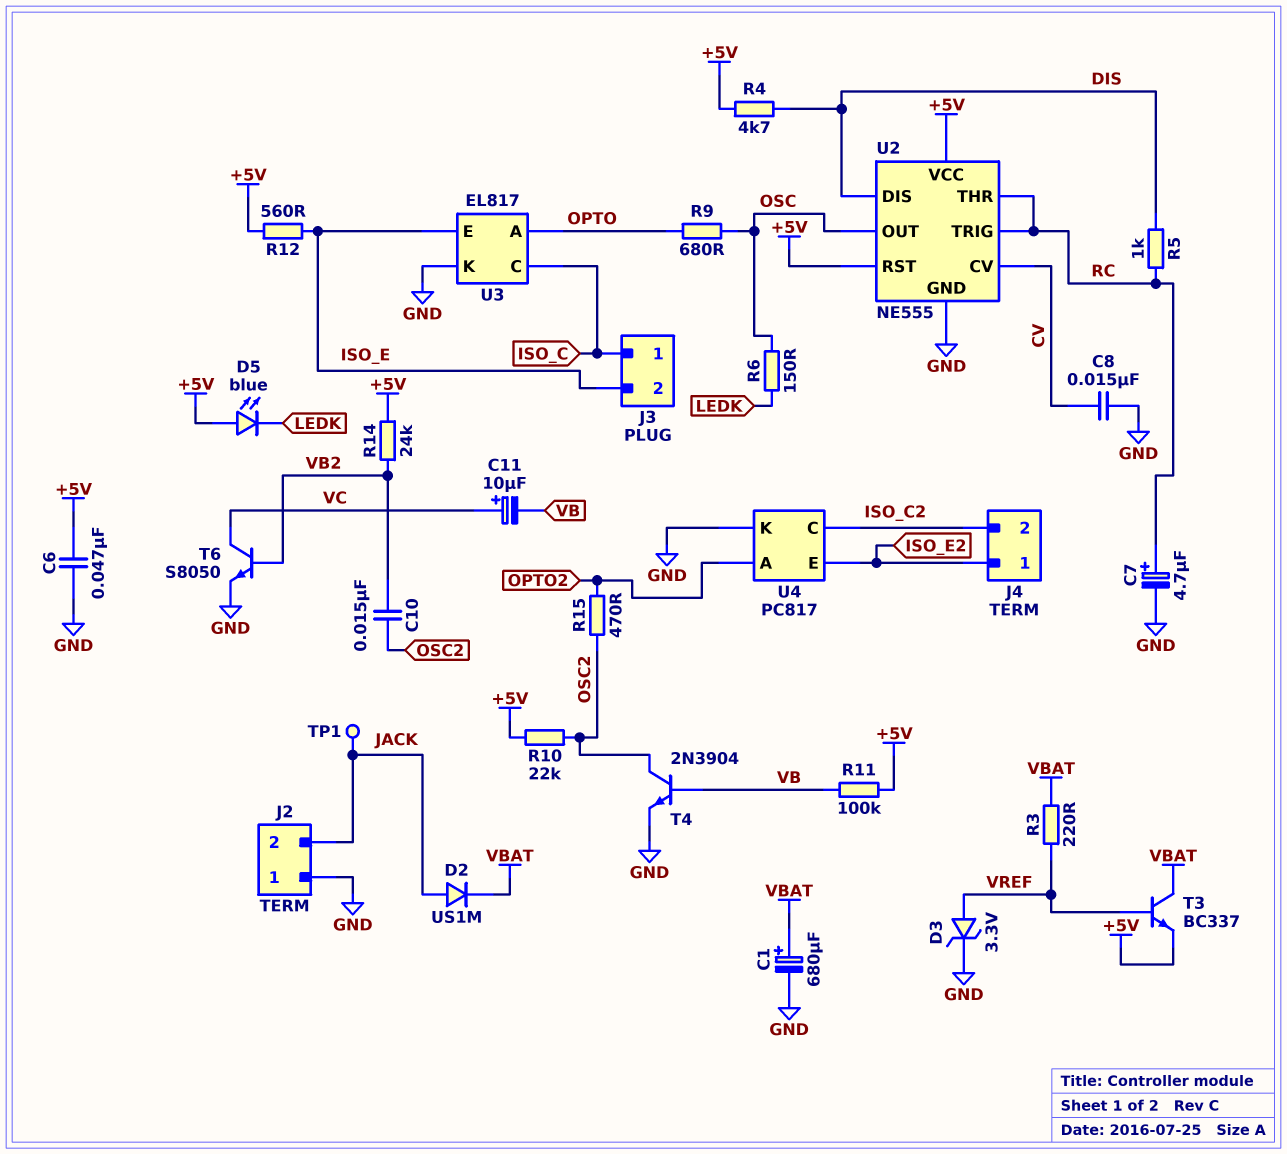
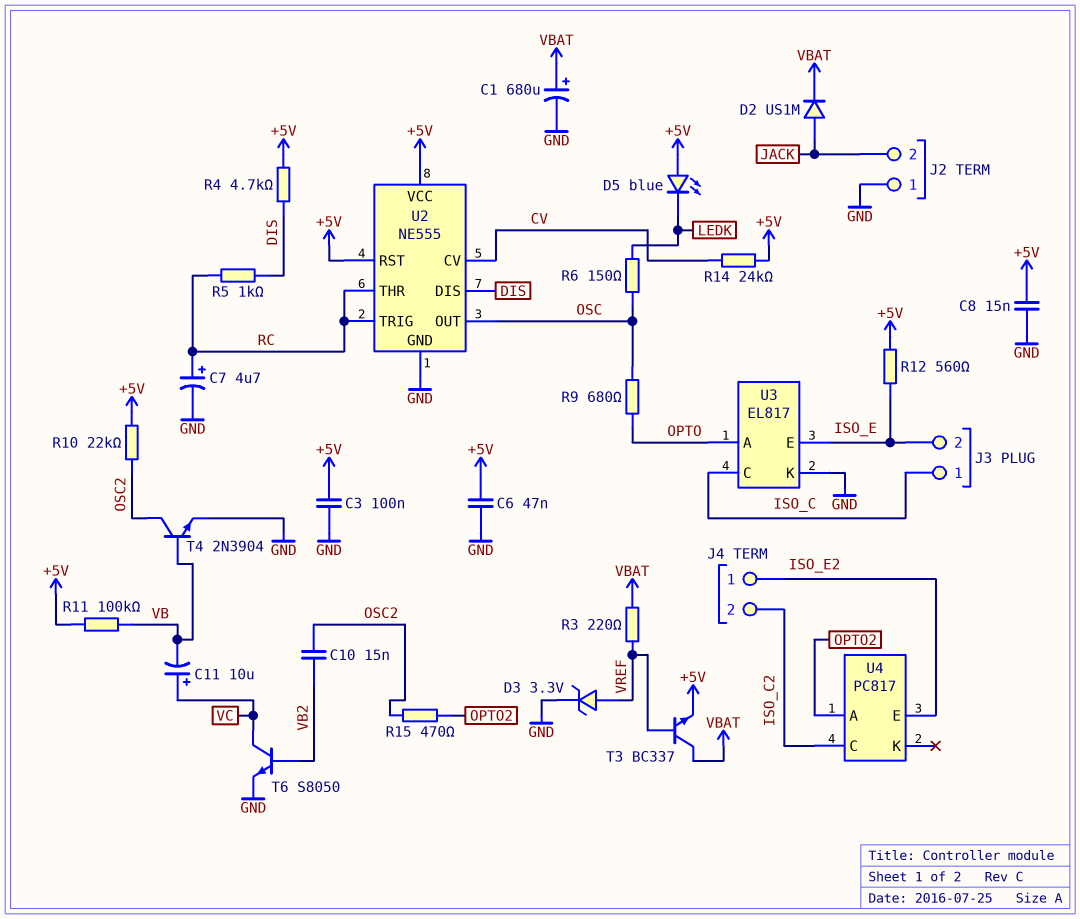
C3: none -> 100nF (+5V, GND)
C8: 15nF (CV, GND) -> 15nF (+5V, GND)
R14: 24k (+5V, VB2) -> 24k (+5V, CV)
TP1: test point (JACK) -> none
U4 pin K: GND -> none

